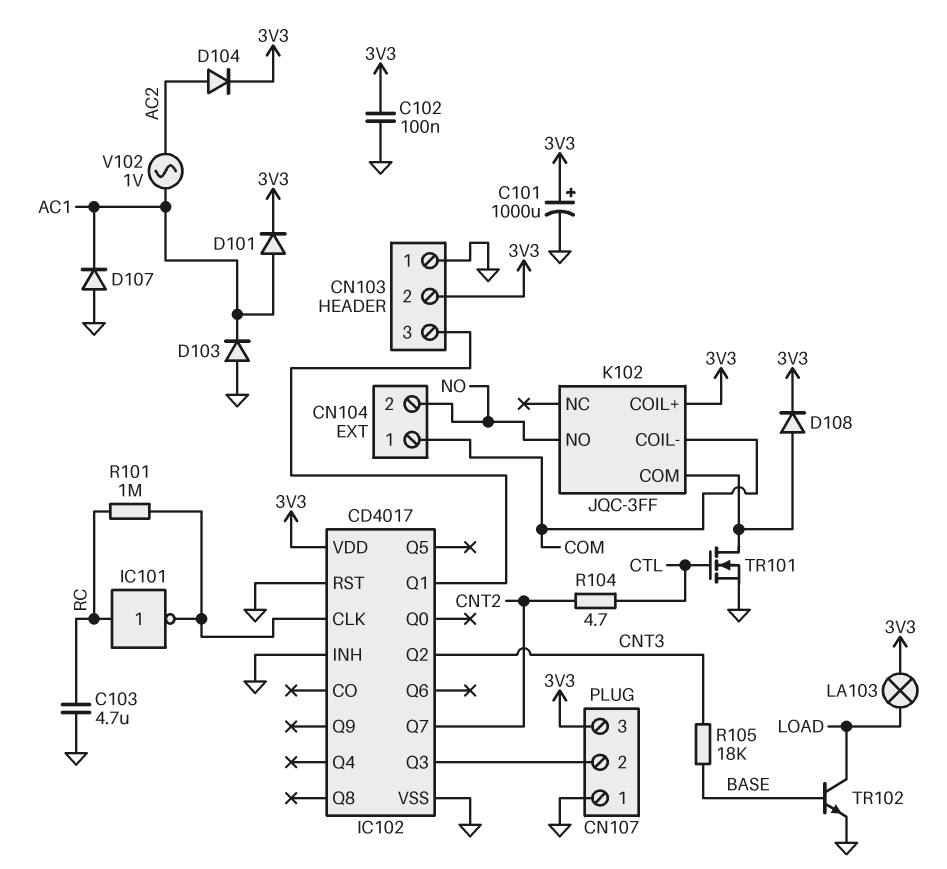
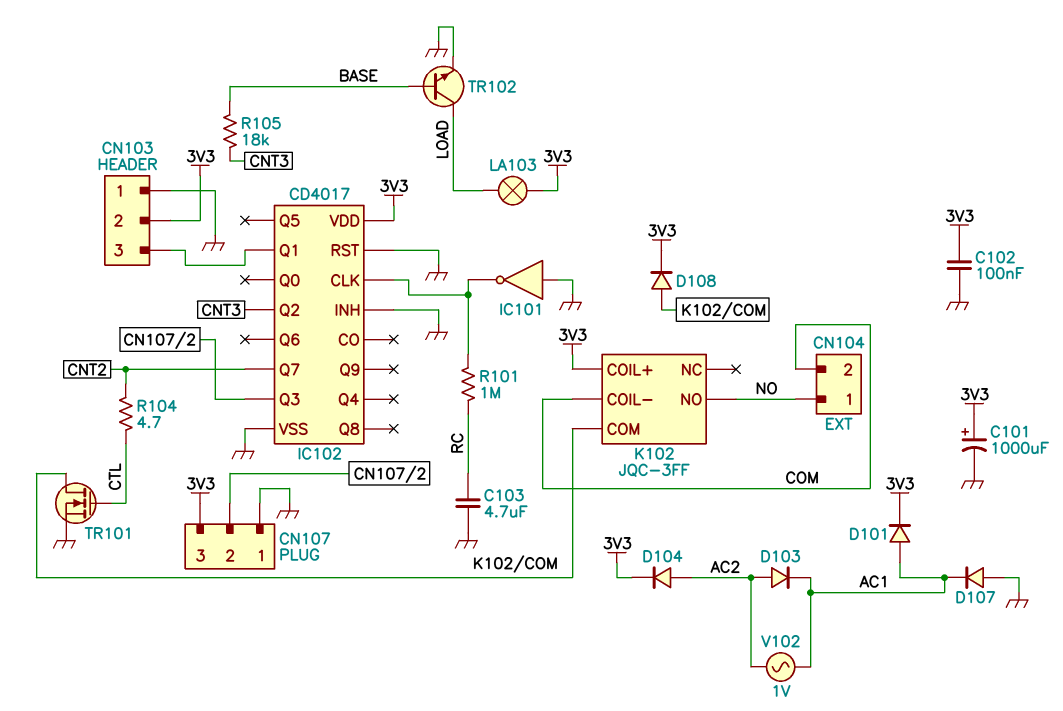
CN104 pin 1: COM -> NO
CN104 pin 2: NO -> COM
D103: diode (A GND, K AC1) -> diode (A AC2, K AC1)
IC101: NOT (in RC, out IC102/CLK) -> NOT (in GND, out IC102/CLK)

